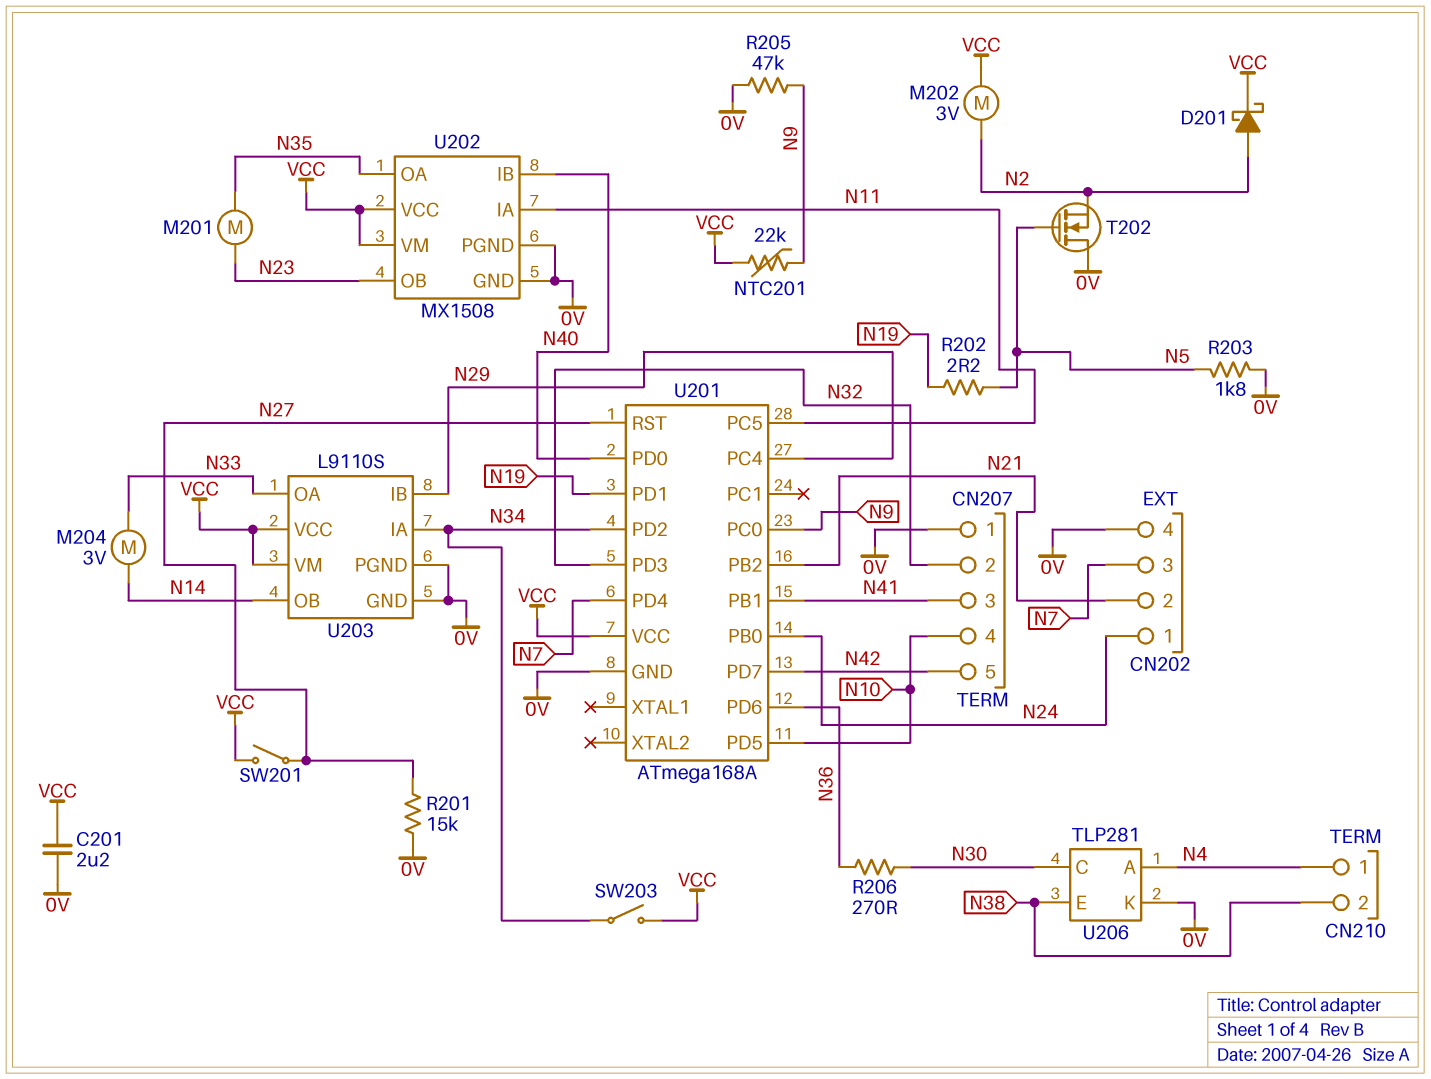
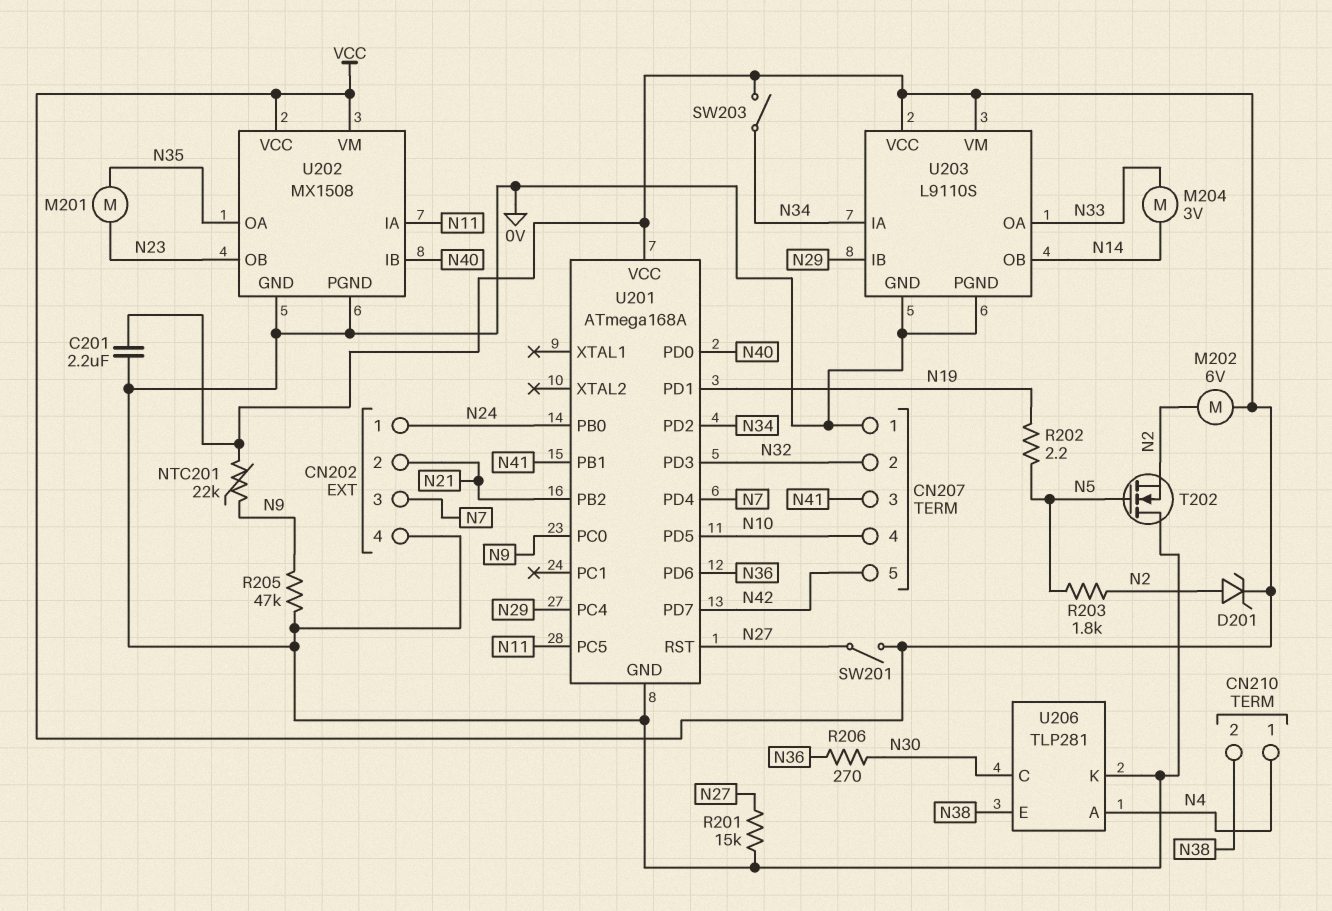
D201: schottky (A N2, K VCC) -> zener (A N2, K VCC)
M202: motor 3V (N2, VCC) -> motor 6V (N2, VCC)
R203: 1.8k (0V, N5) -> 1.8k (N2, N5)

